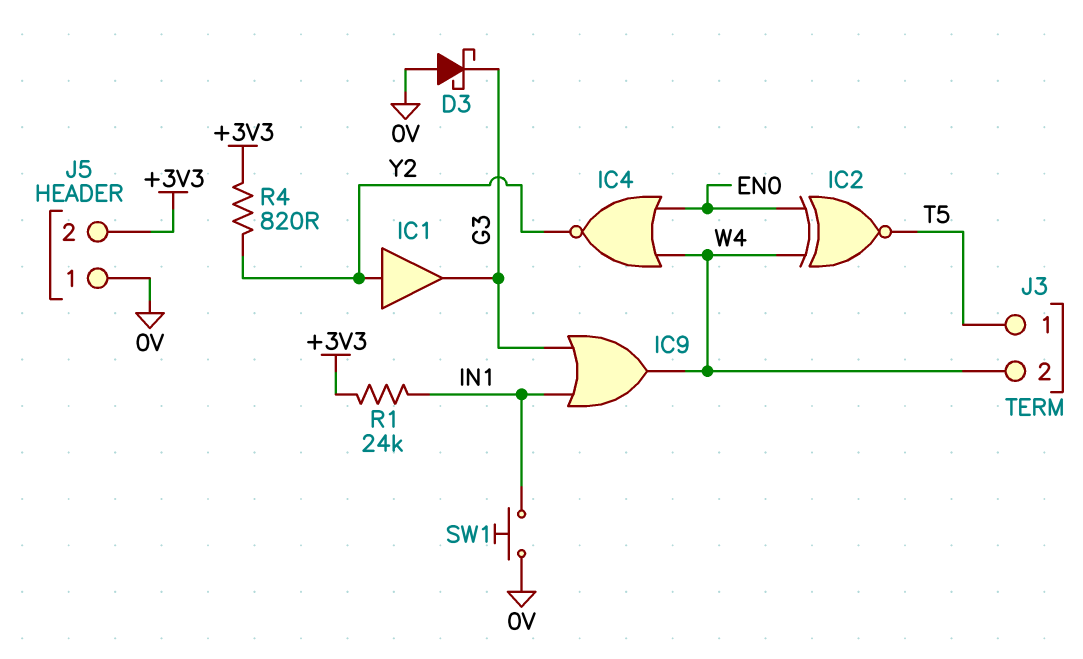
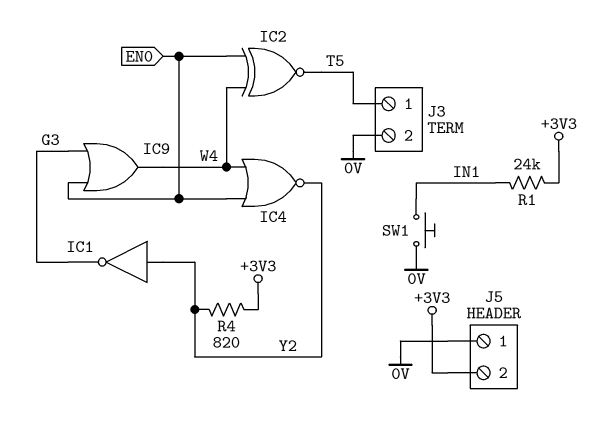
D3: schottky (A 0V, K G3) -> none
IC1: buffer (in Y2, out G3) -> NOT (in Y2, out G3)
IC9: OR (in G3, in IN1, out W4) -> OR (in EN0, in G3, out W4)
J3 pin 2: W4 -> 0V

